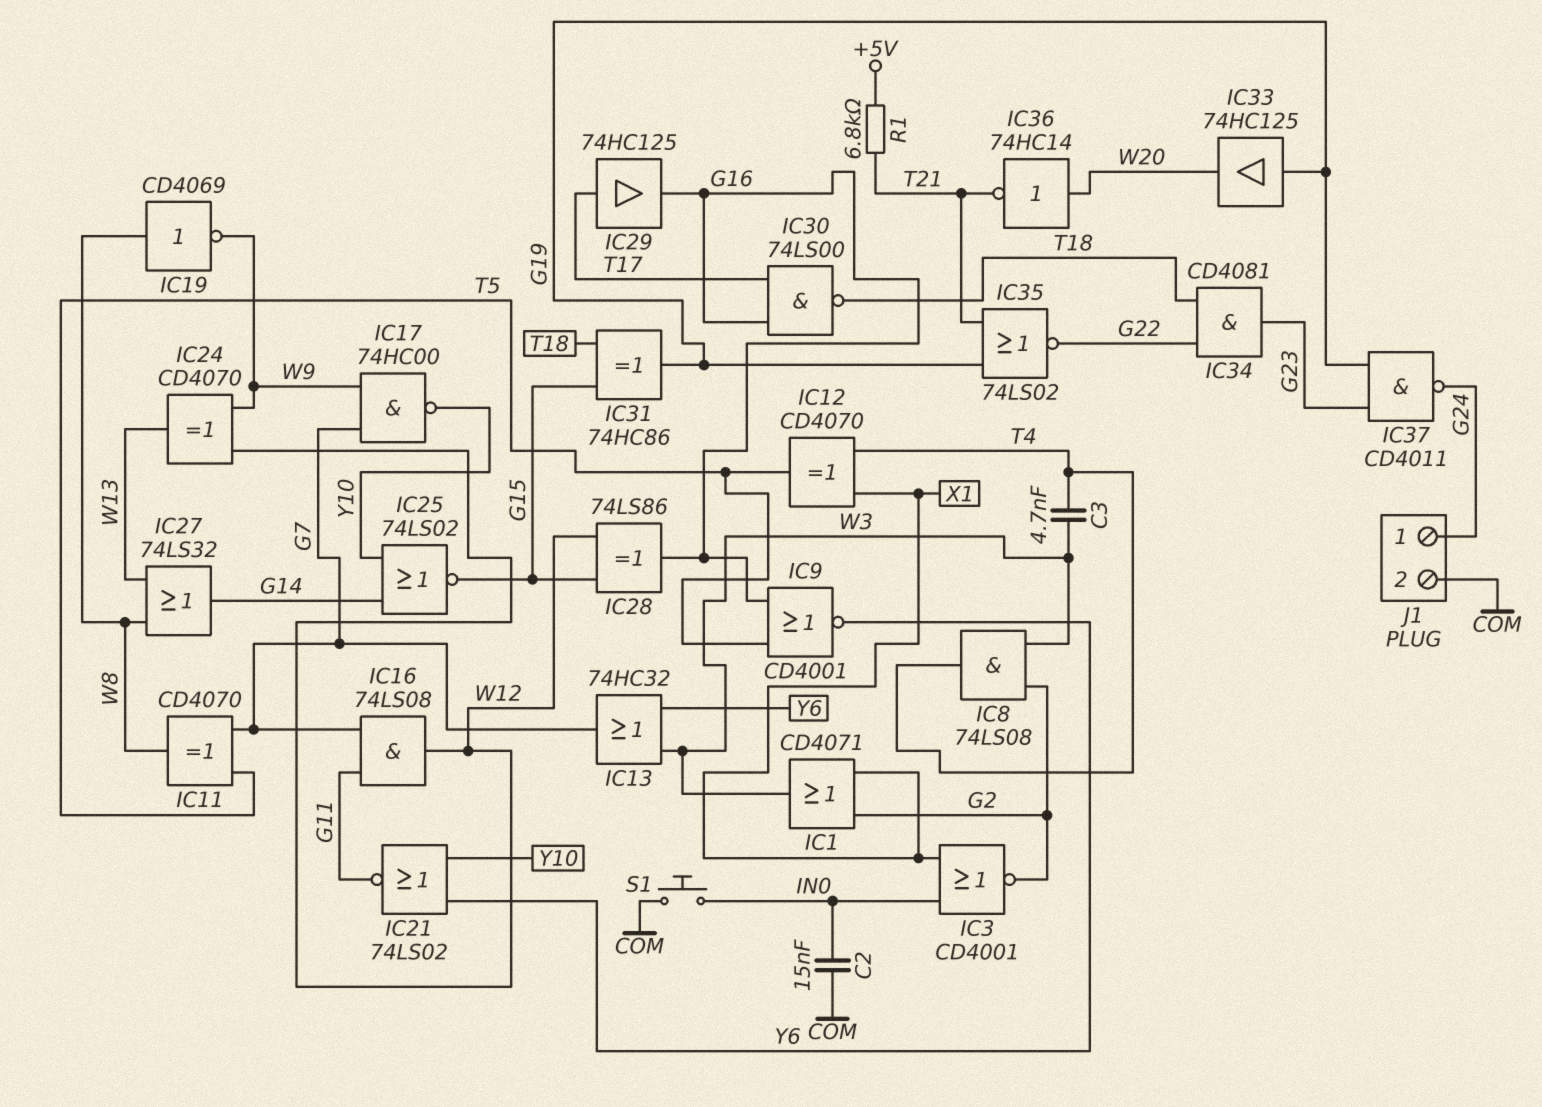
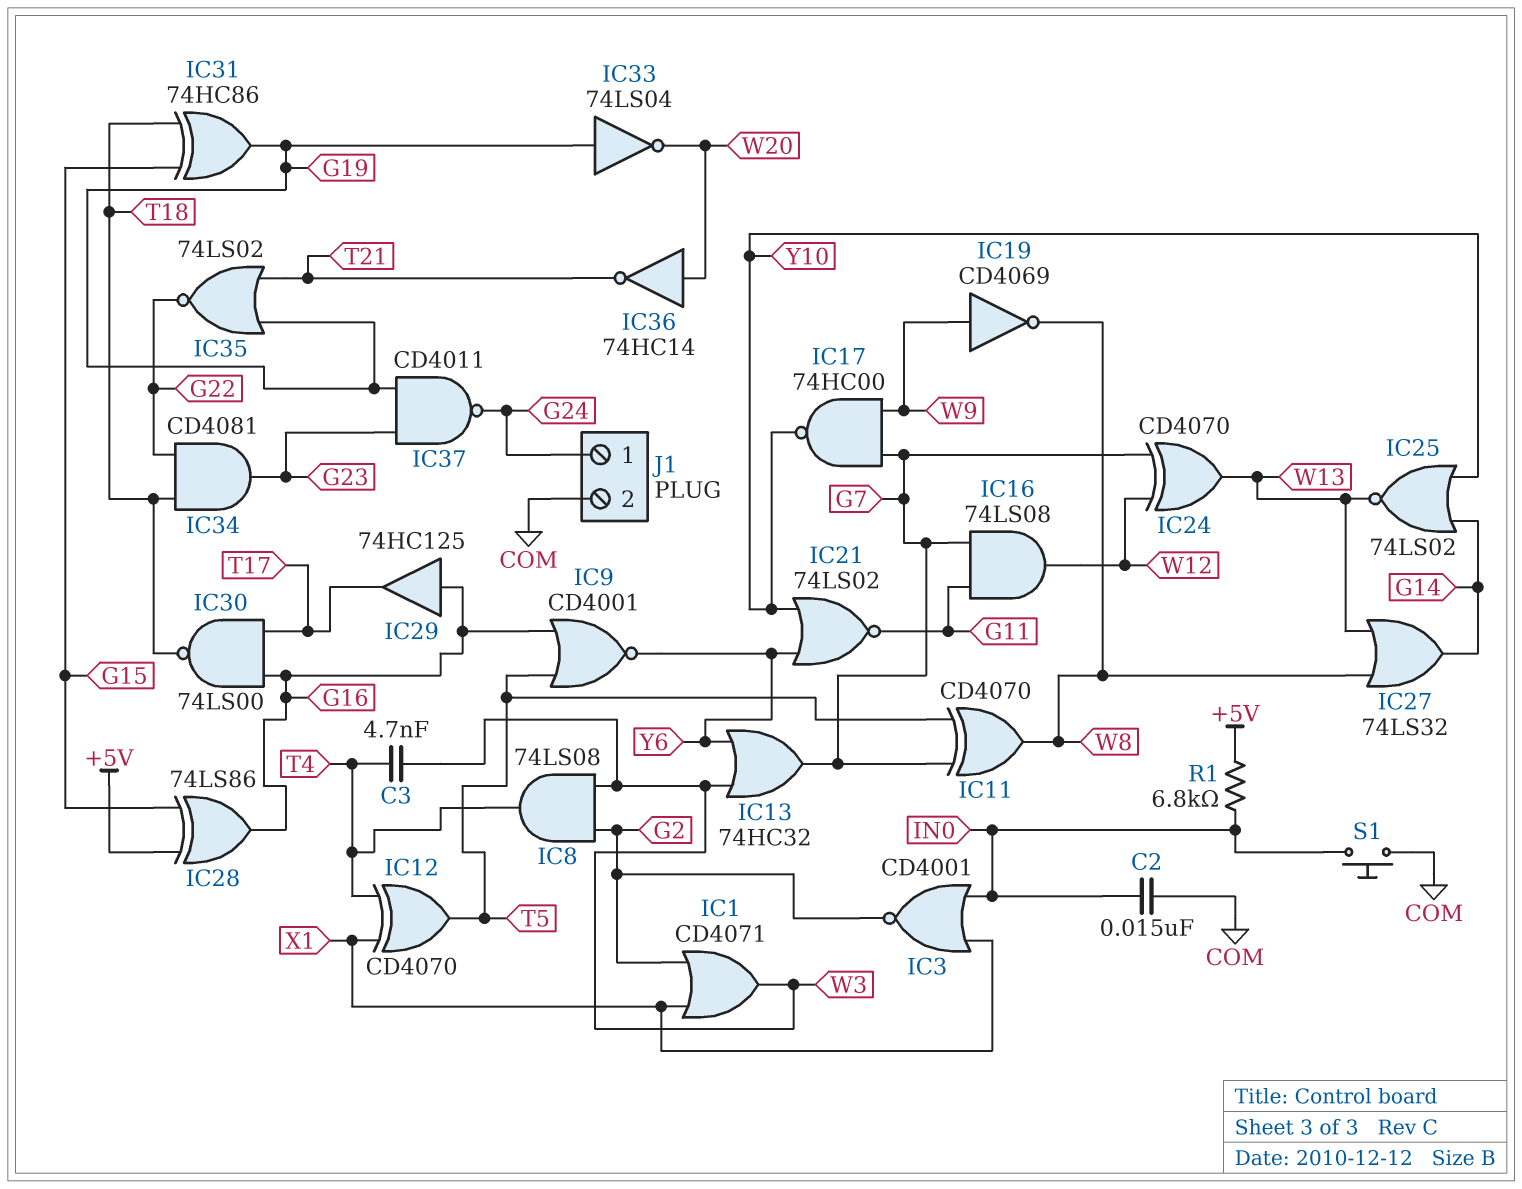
IC19: NOT CD4069 (in W8, out W9) -> NOT CD4069 (in W9, out W8)
IC24: XOR CD4070 (in W9, in W12, out W13) -> XOR CD4070 (in G7, in W12, out W13)
IC25: NOR 74LS02 (in G14, in Y10, out G15) -> NOR 74LS02 (in G14, in Y10, out W13)
IC28: XOR 74LS86 (in G15, in W12, out G16) -> XOR 74LS86 (in +5V, in G15, out G16)
IC29: buffer 74HC125 (in T17, out G16) -> buffer 74HC125 (in G16, out T17)
IC33: buffer 74HC125 (in G19, out W20) -> NOT 74LS04 (in G19, out W20)
R1: 6.8k (+5V, T21) -> 6.8k (+5V, IN0)

